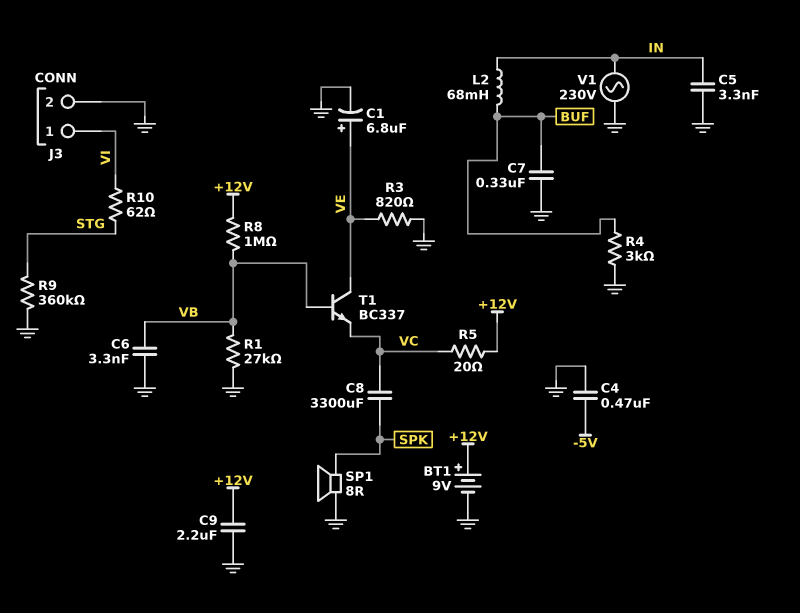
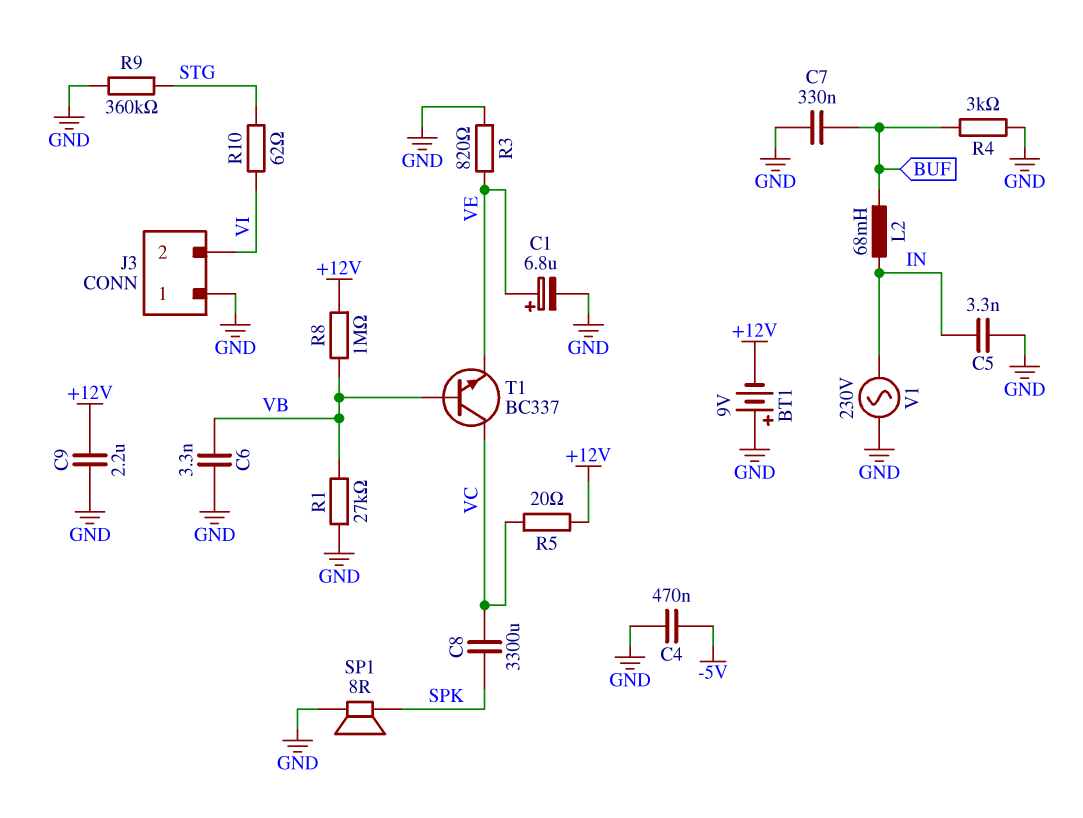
BT1: 9V (plus +12V, minus GND) -> 9V (plus GND, minus +12V)
J3 pin 1: VI -> GND
J3 pin 2: GND -> VI
T1: NPN BC337 (B VB, C VE, E VC) -> NPN BC337 (B VB, C VC, E VE)

